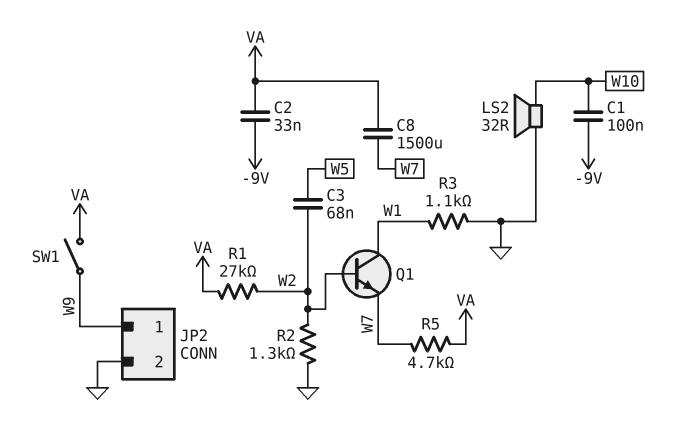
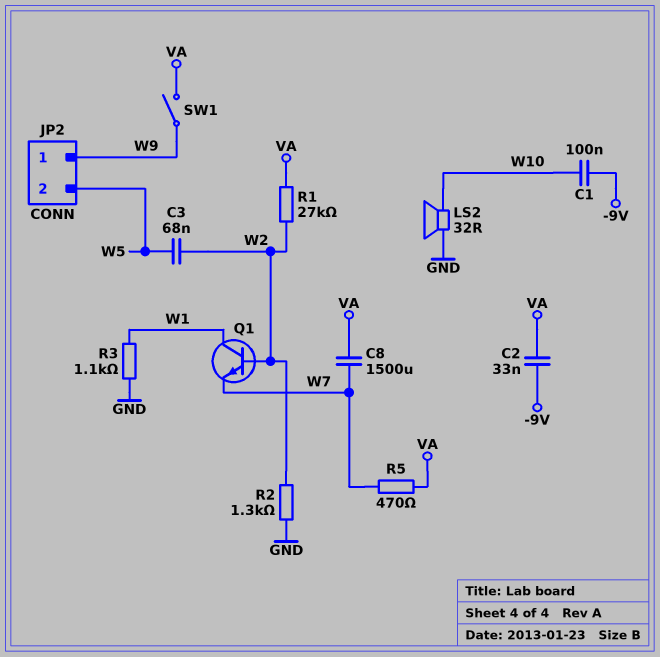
JP2 pin 2: GND -> W5
R5: 4.7k (VA, W7) -> 470 (VA, W7)

